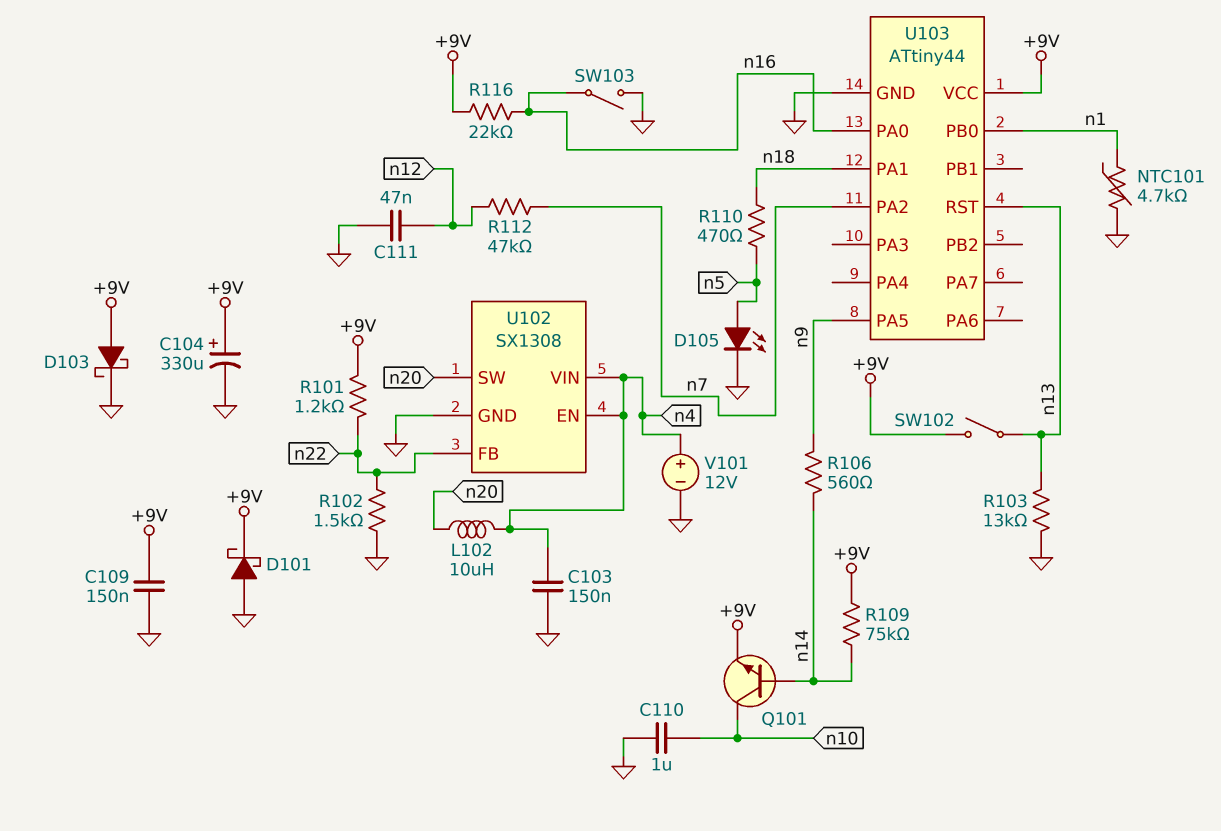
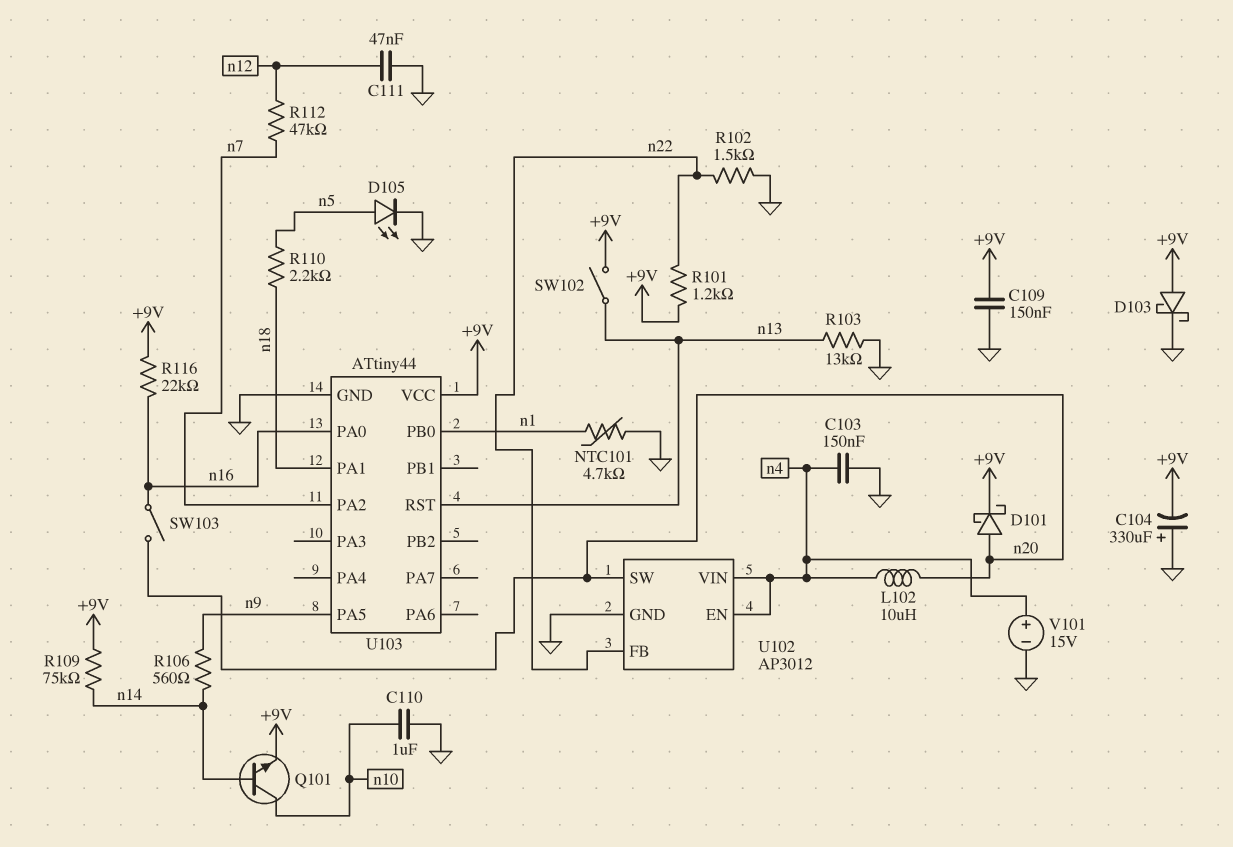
C104: 330uF (plus +9V, minus GND) -> 330uF (plus GND, minus +9V)
D101: schottky (A GND, K +9V) -> schottky (A n20, K +9V)
R110: 470 (n5, n18) -> 2.2k (n5, n18)
SW103: switch (GND, n16) -> switch (n16, n20)
U102: SX1308 -> AP3012
V101: 12V (plus n4, minus GND) -> 15V (plus n4, minus GND)

